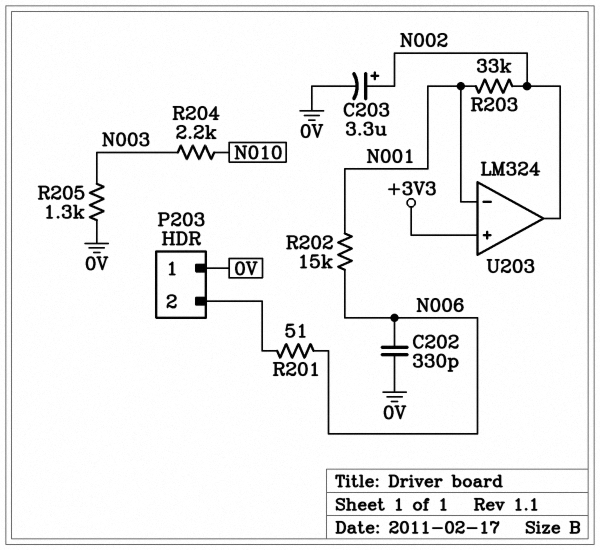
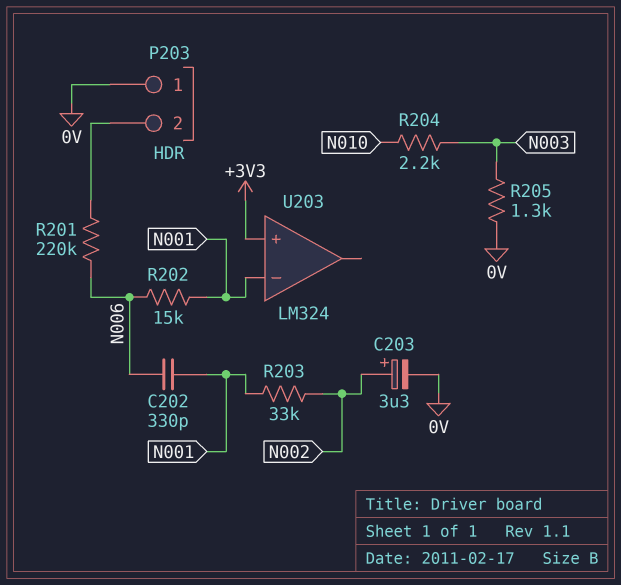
C202: 330pF (0V, N006) -> 330pF (N001, N006)
R201: 51 (N006, P203/2) -> 220k (N006, P203/2)
U203 pin out: N002 -> none

